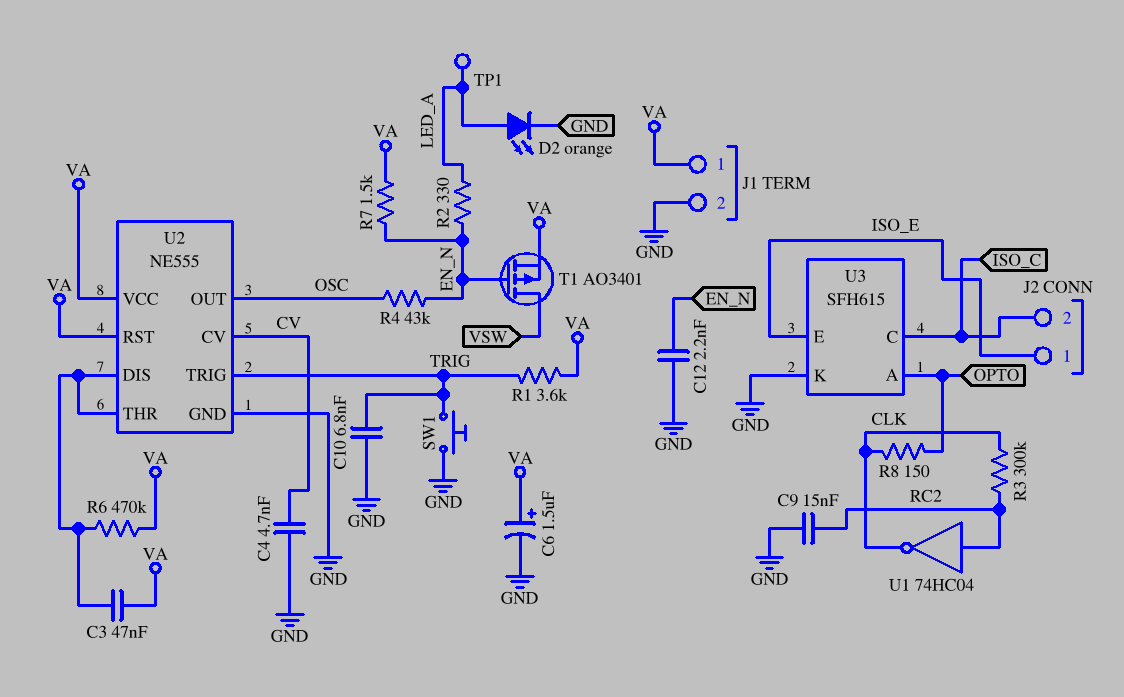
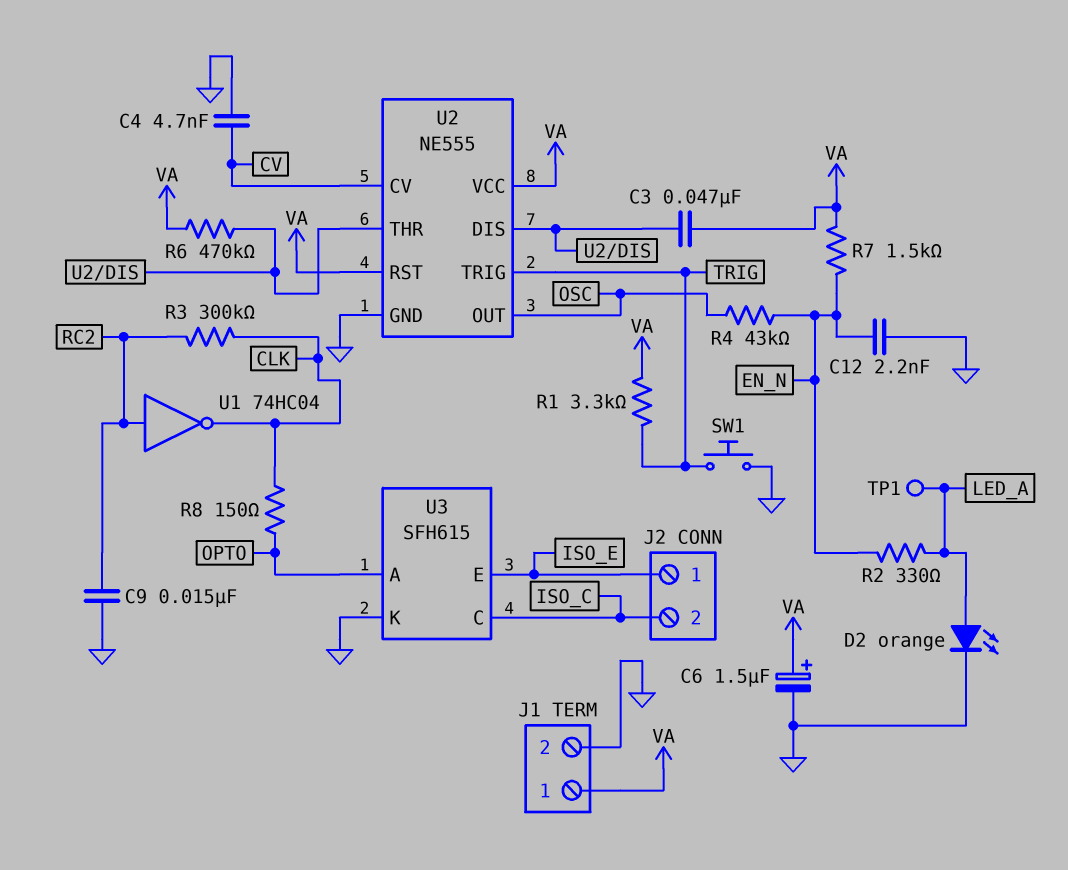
C10: 6.8nF (GND, TRIG) -> none
R1: 3.6k (TRIG, VA) -> 3.3k (TRIG, VA)
T1: PMOS AO3401 (G EN_N, D VSW, S VA) -> none

